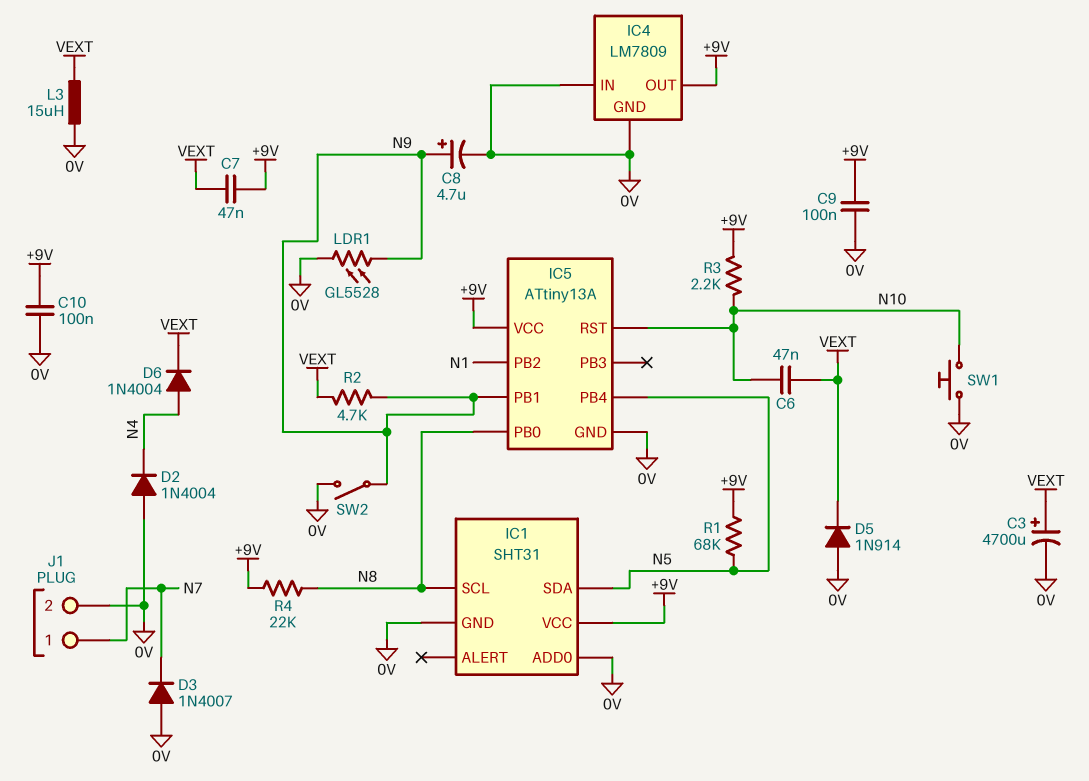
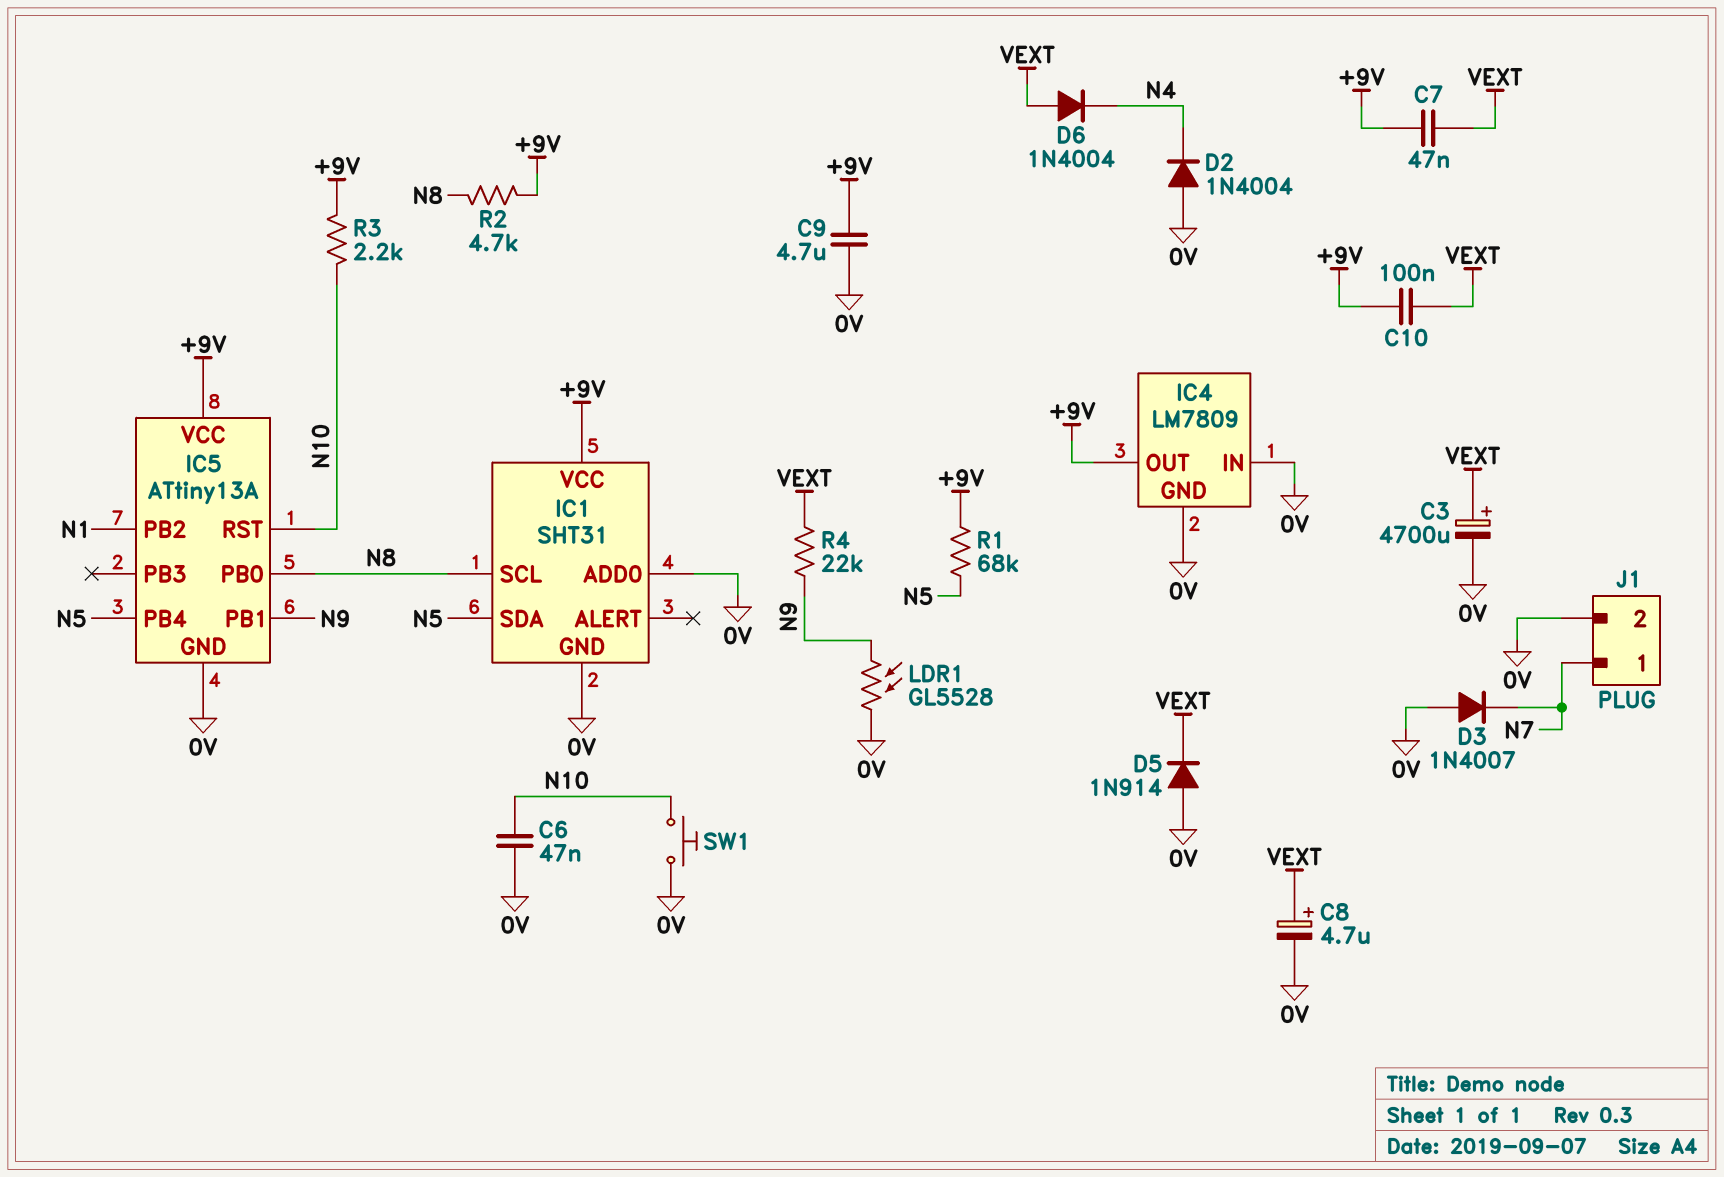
C6: 47nF (N10, VEXT) -> 47nF (0V, N10)
C8: 4.7uF (plus N9, minus 0V) -> 4.7uF (plus VEXT, minus 0V)
C9: 100nF (+9V, 0V) -> 4.7uF (+9V, 0V)
C10: 100nF (+9V, 0V) -> 100nF (+9V, VEXT)
D6: diode 1N4004 (A N4, K VEXT) -> diode 1N4004 (A VEXT, K N4)
L3: 15uH (0V, VEXT) -> none
R2: 4.7k (N9, VEXT) -> 4.7k (+9V, N8)
R4: 22k (+9V, N8) -> 22k (N9, VEXT)
SW2: switch (0V, N9) -> none

